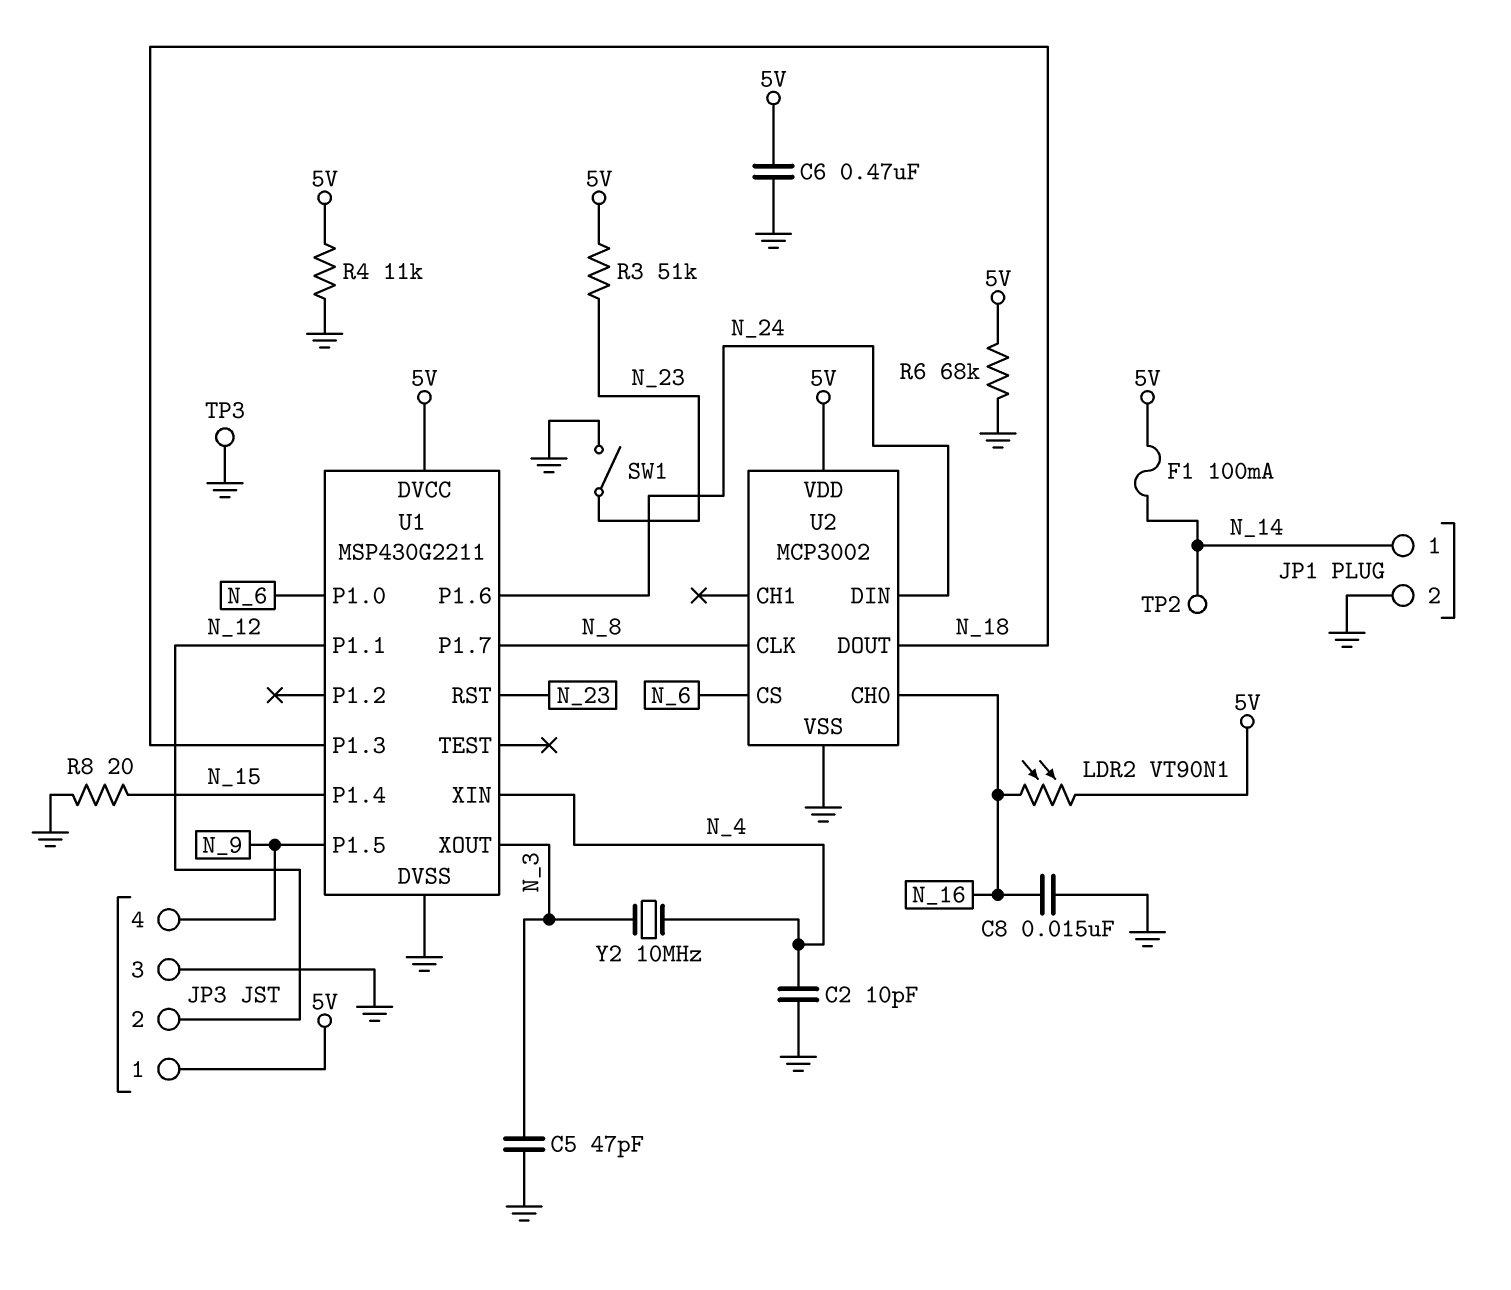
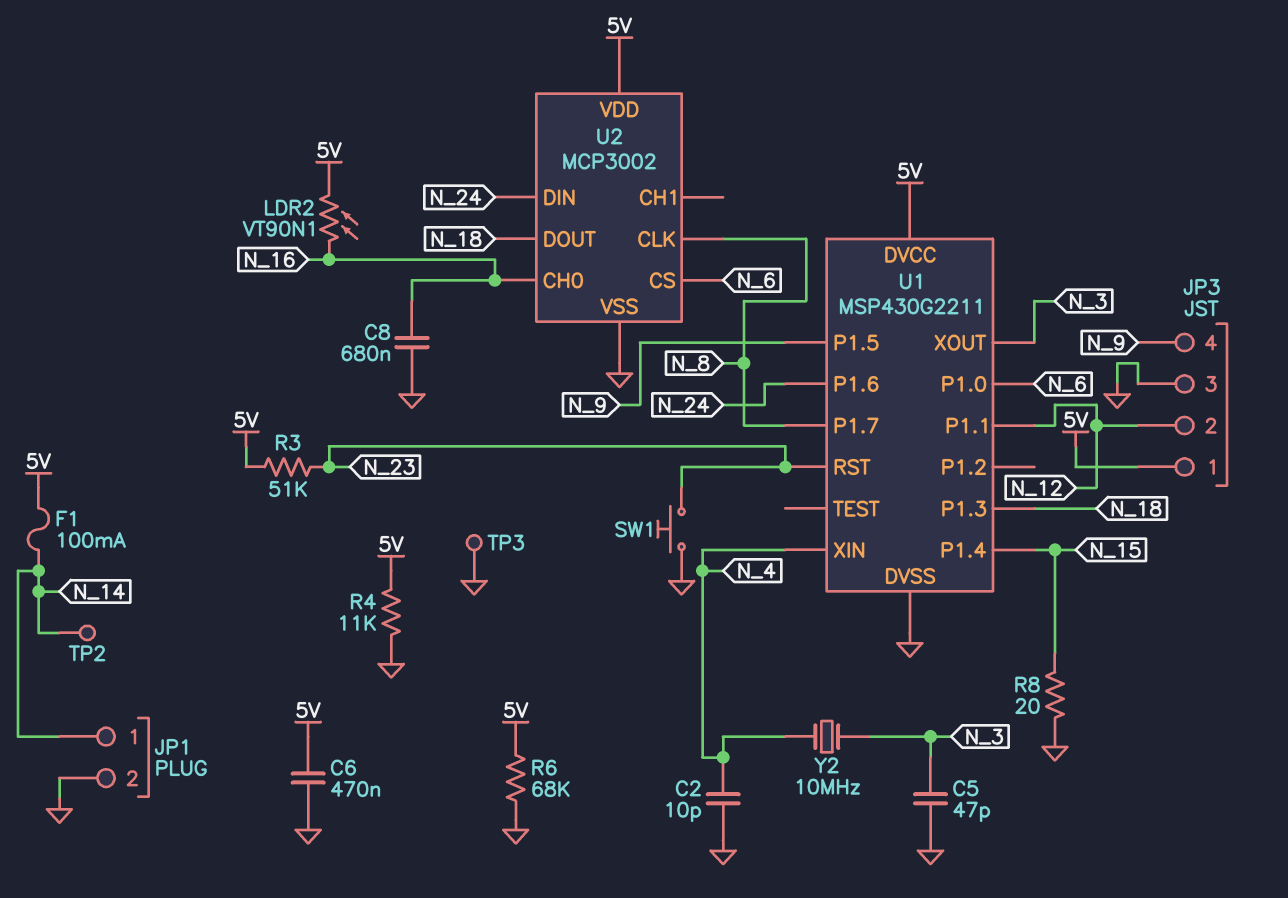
C8: 15nF (GND, N_16) -> 680nF (GND, N_16)
SW1: switch (GND, N_23) -> button (GND, N_23)

